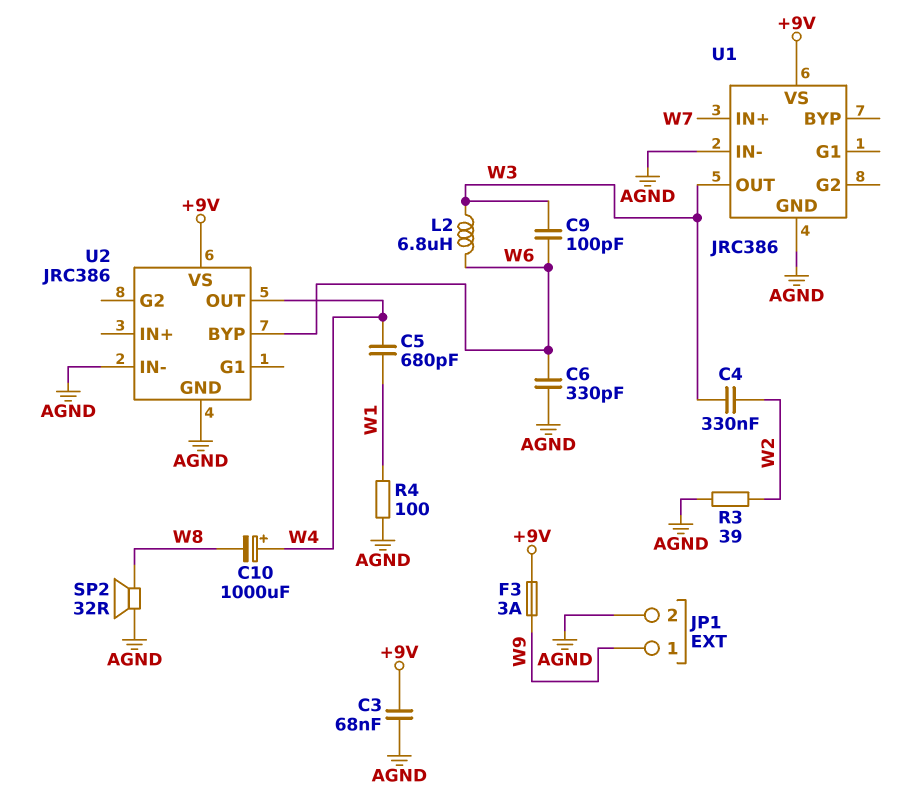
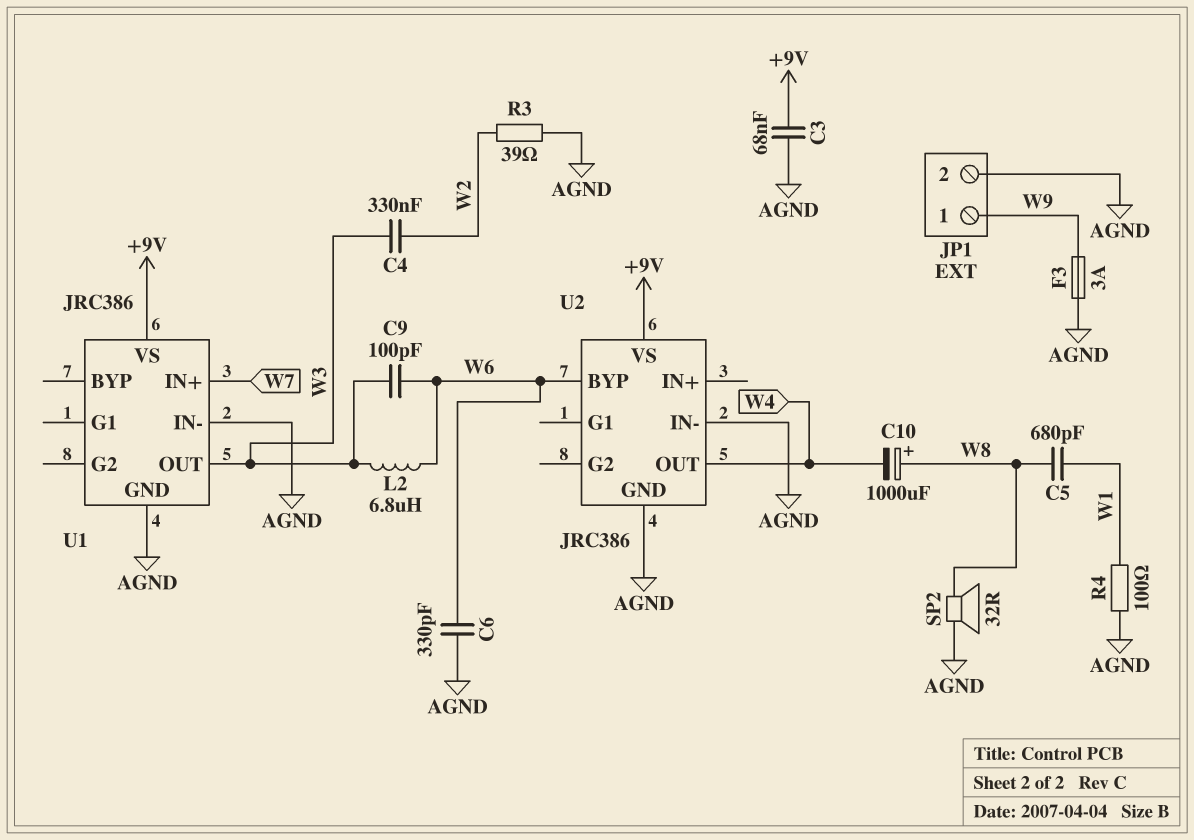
C5: 680pF (W1, W4) -> 680pF (W1, W8)
C10: 1000uF (plus W4, minus W8) -> 1000uF (plus W8, minus W4)
F3: 3A (+9V, W9) -> 3A (AGND, W9)

